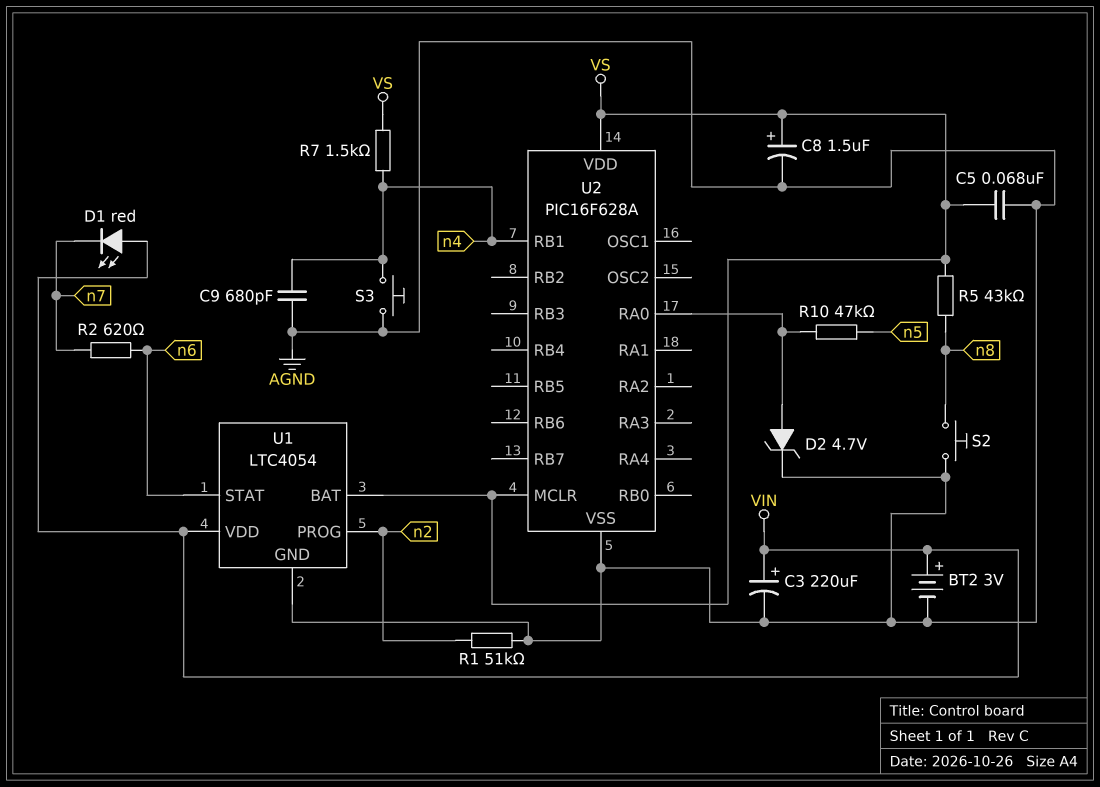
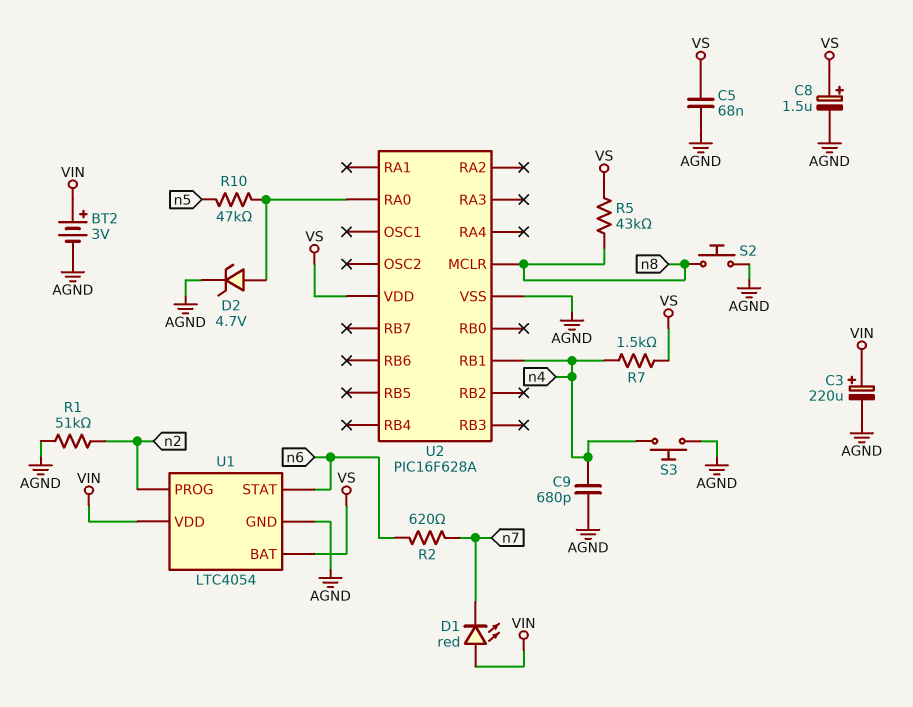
U2 pin MCLR: VS -> n8

